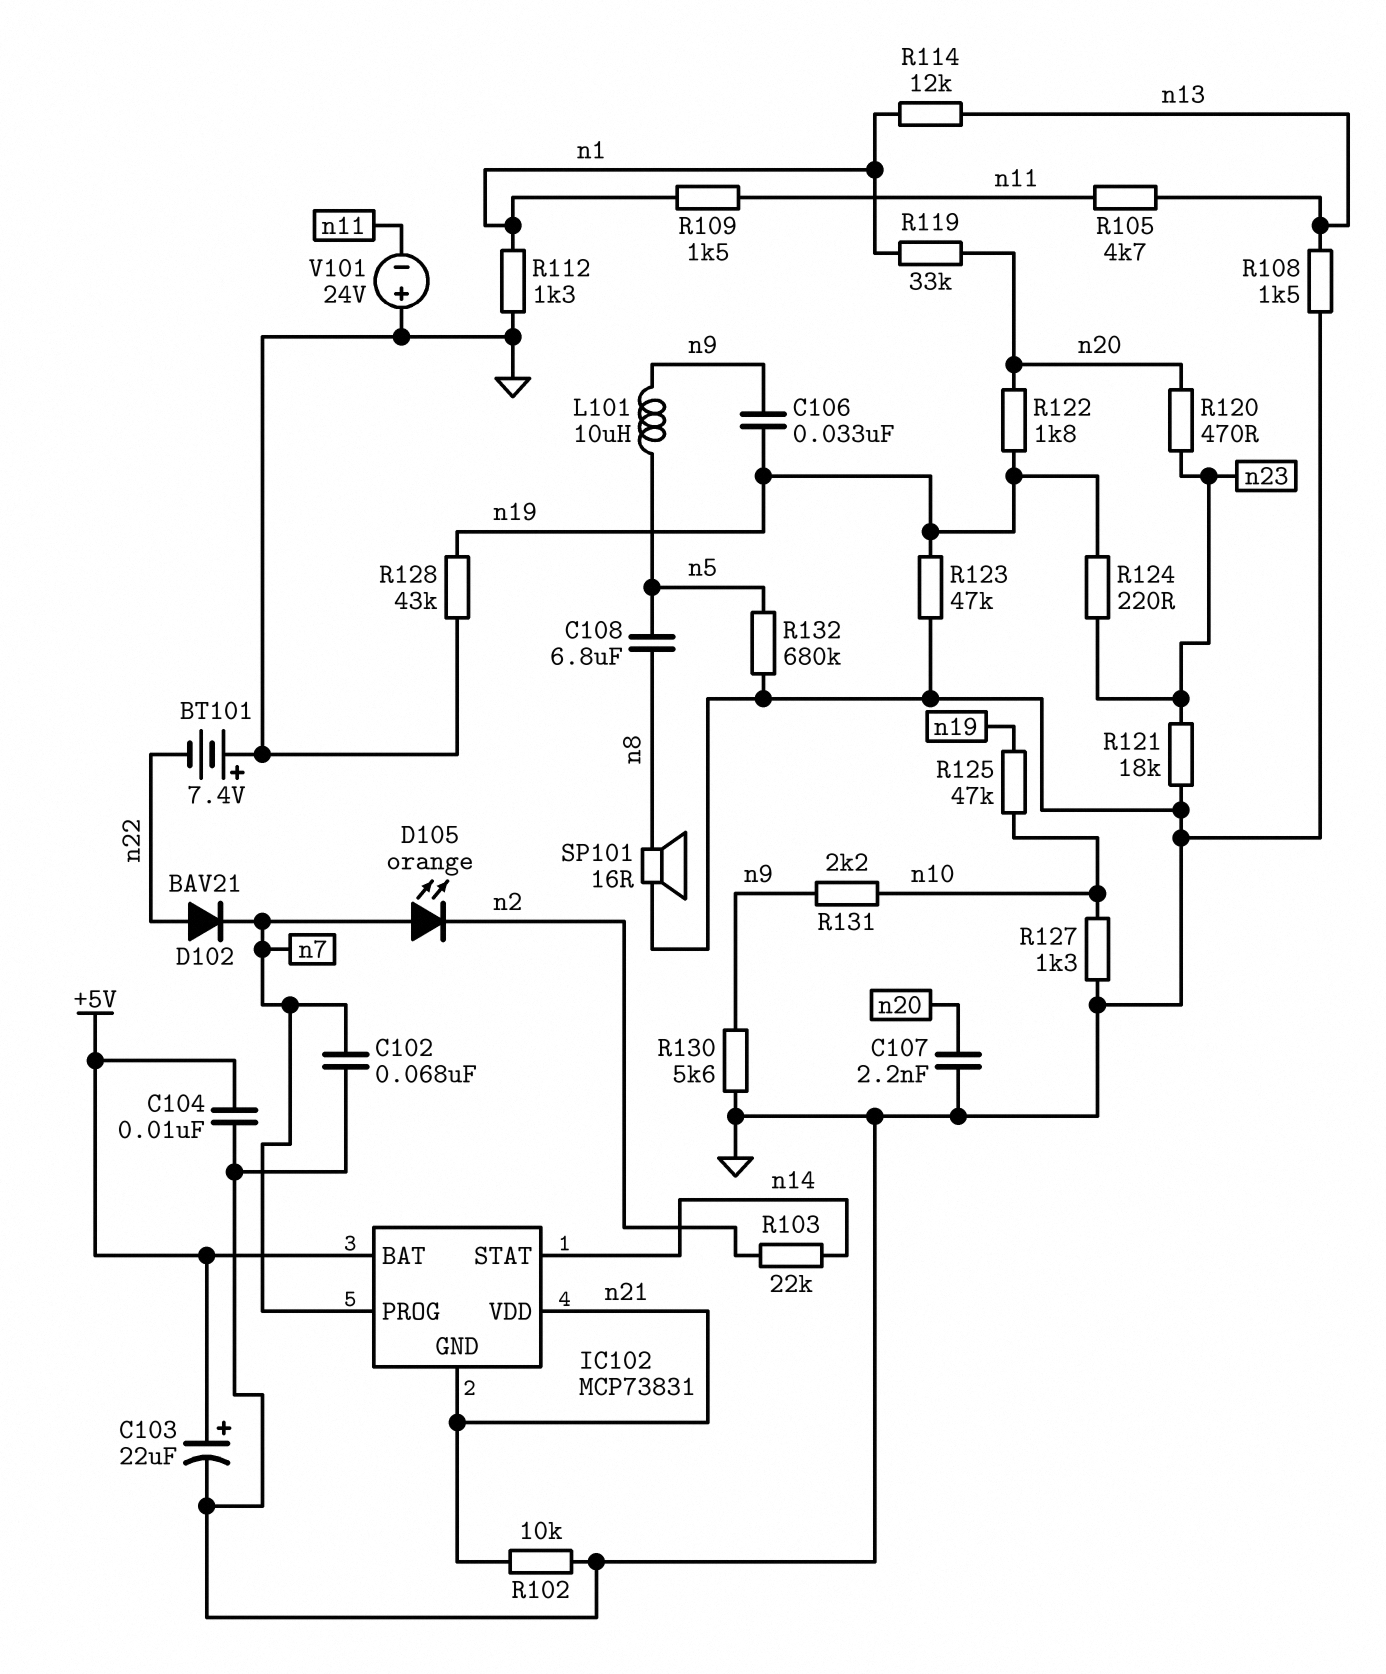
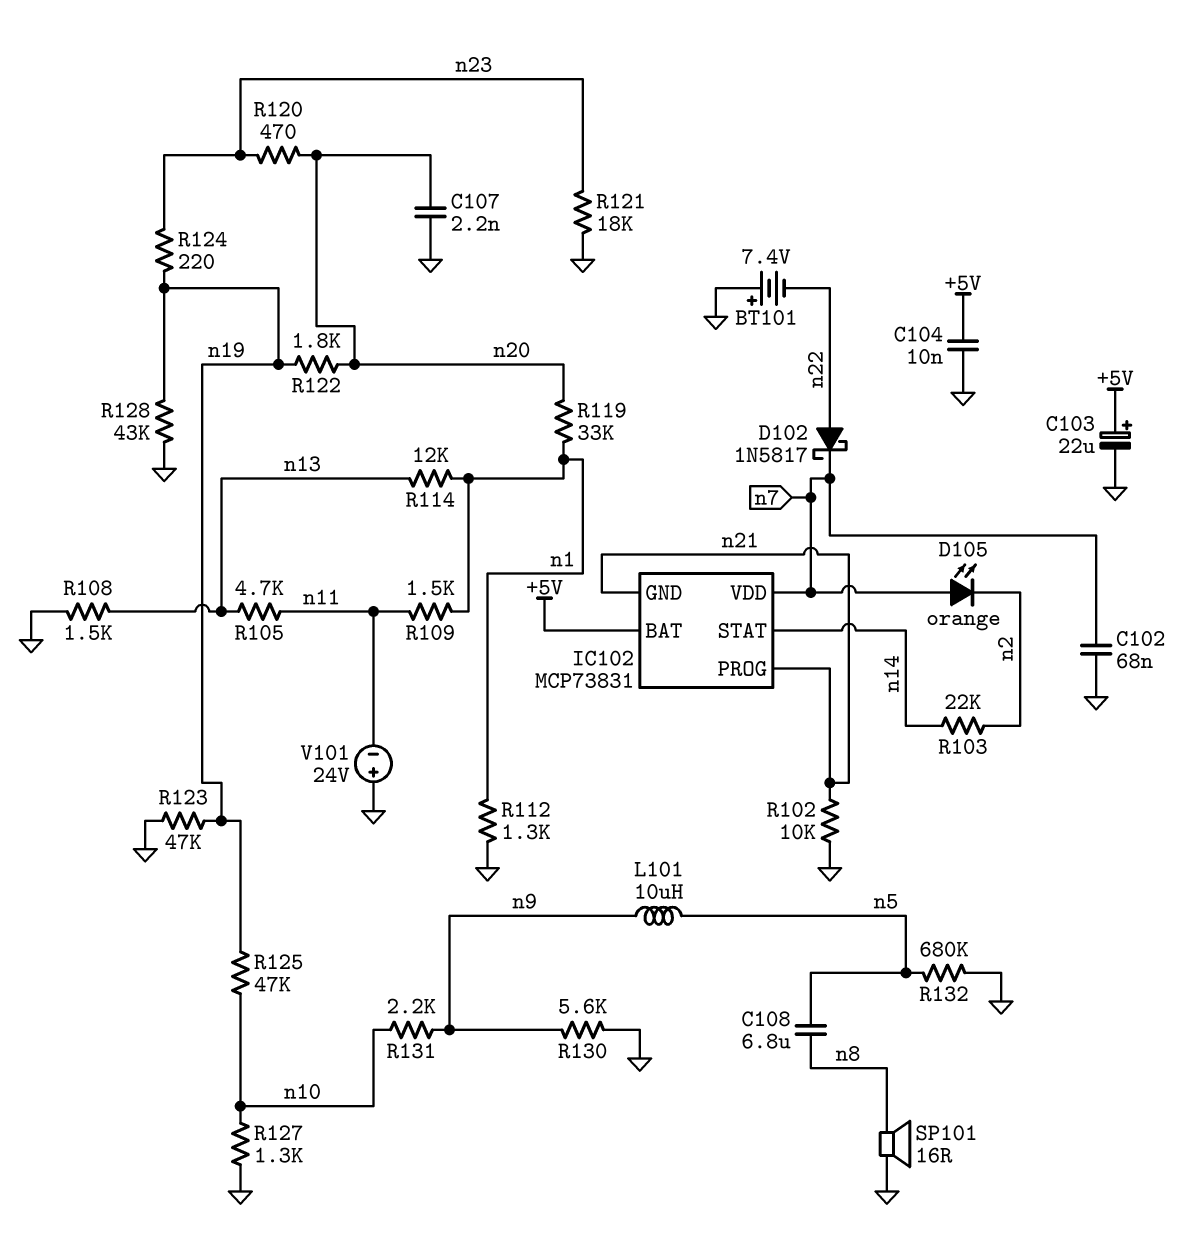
C106: 33nF (n9, n19) -> none
D102: diode BAV21 (A n22, K n7) -> schottky 1N5817 (A n22, K n7)
IC102 pin PROG: n7 -> n21
IC102 pin VDD: n21 -> n7

